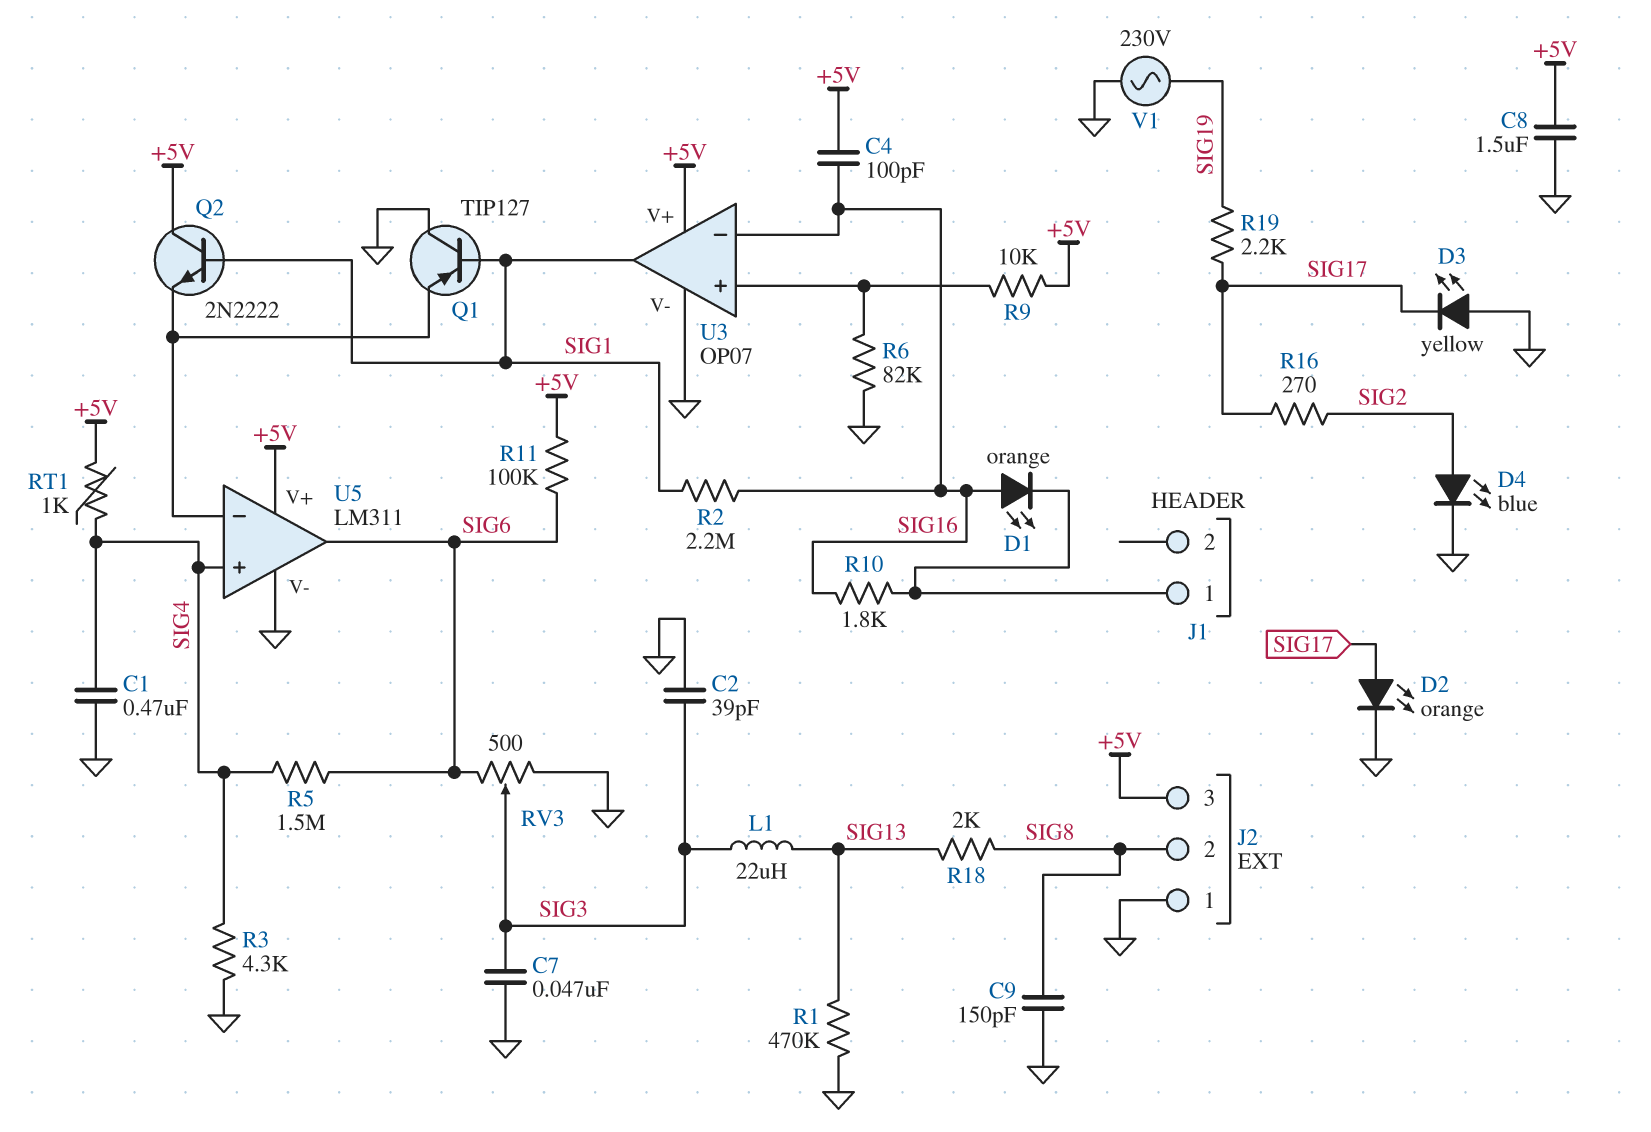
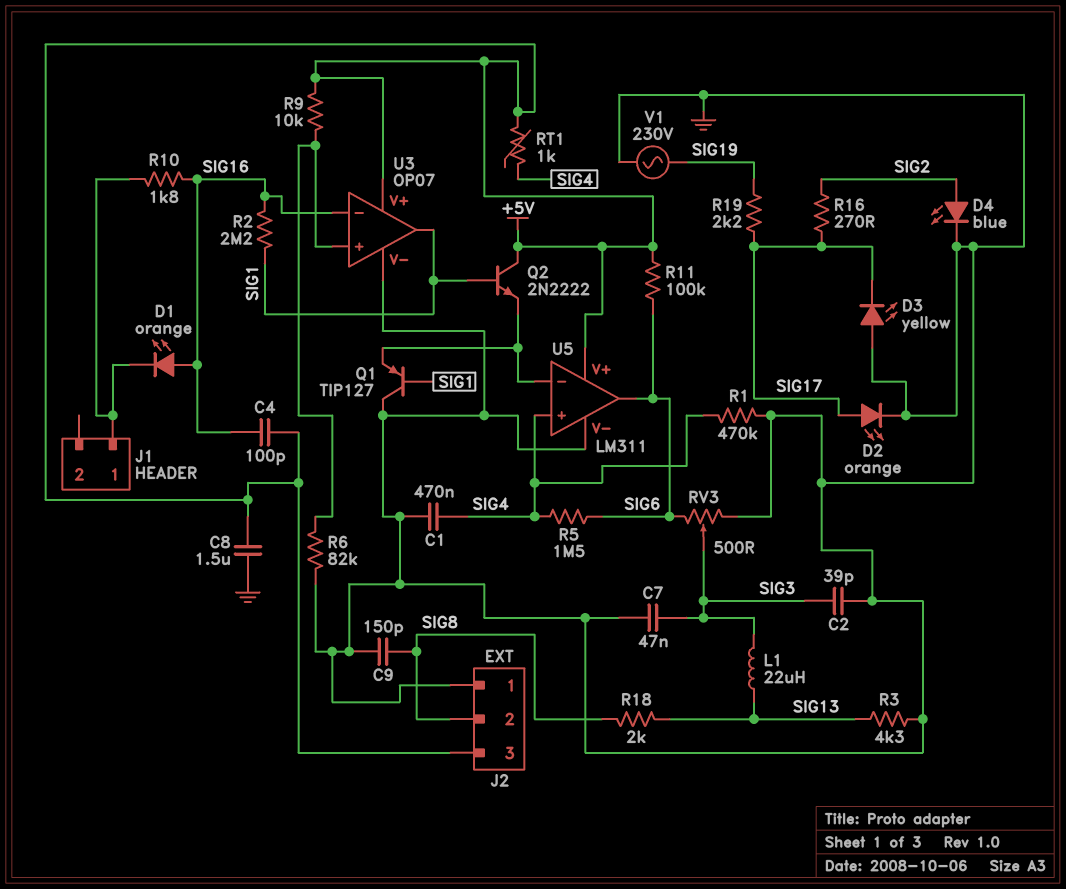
R1: 470k (GND, SIG13) -> 470k (GND, SIG4)
R3: 4.3k (GND, SIG4) -> 4.3k (GND, SIG13)

